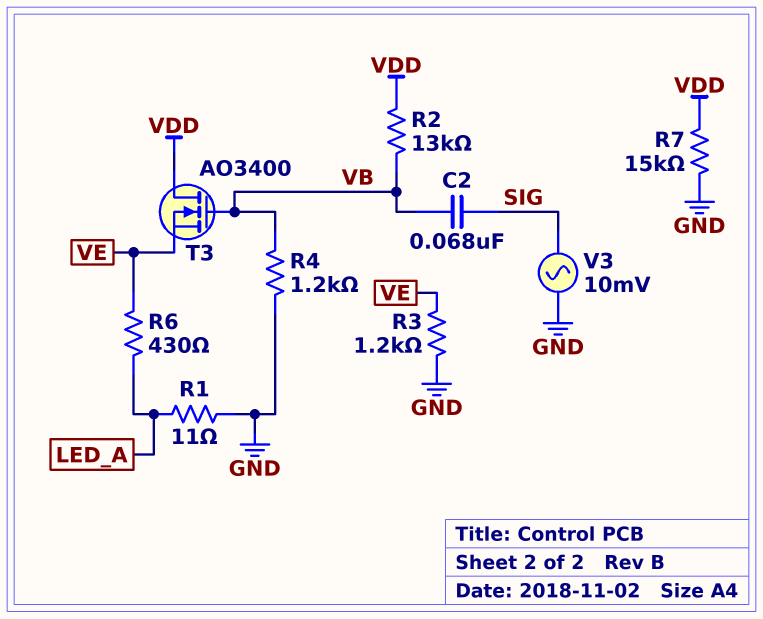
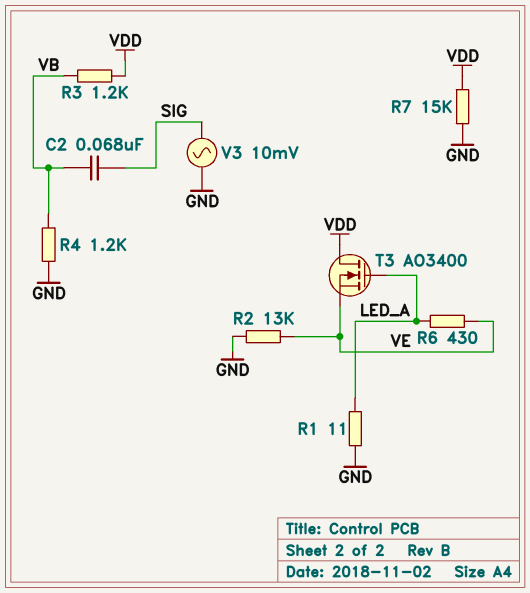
R2: 13k (VB, VDD) -> 13k (GND, VE)
R3: 1.2k (GND, VE) -> 1.2k (VB, VDD)
T3: NMOS AO3400 (G VB, D VDD, S VE) -> NMOS AO3400 (G LED_A, D VDD, S VE)

